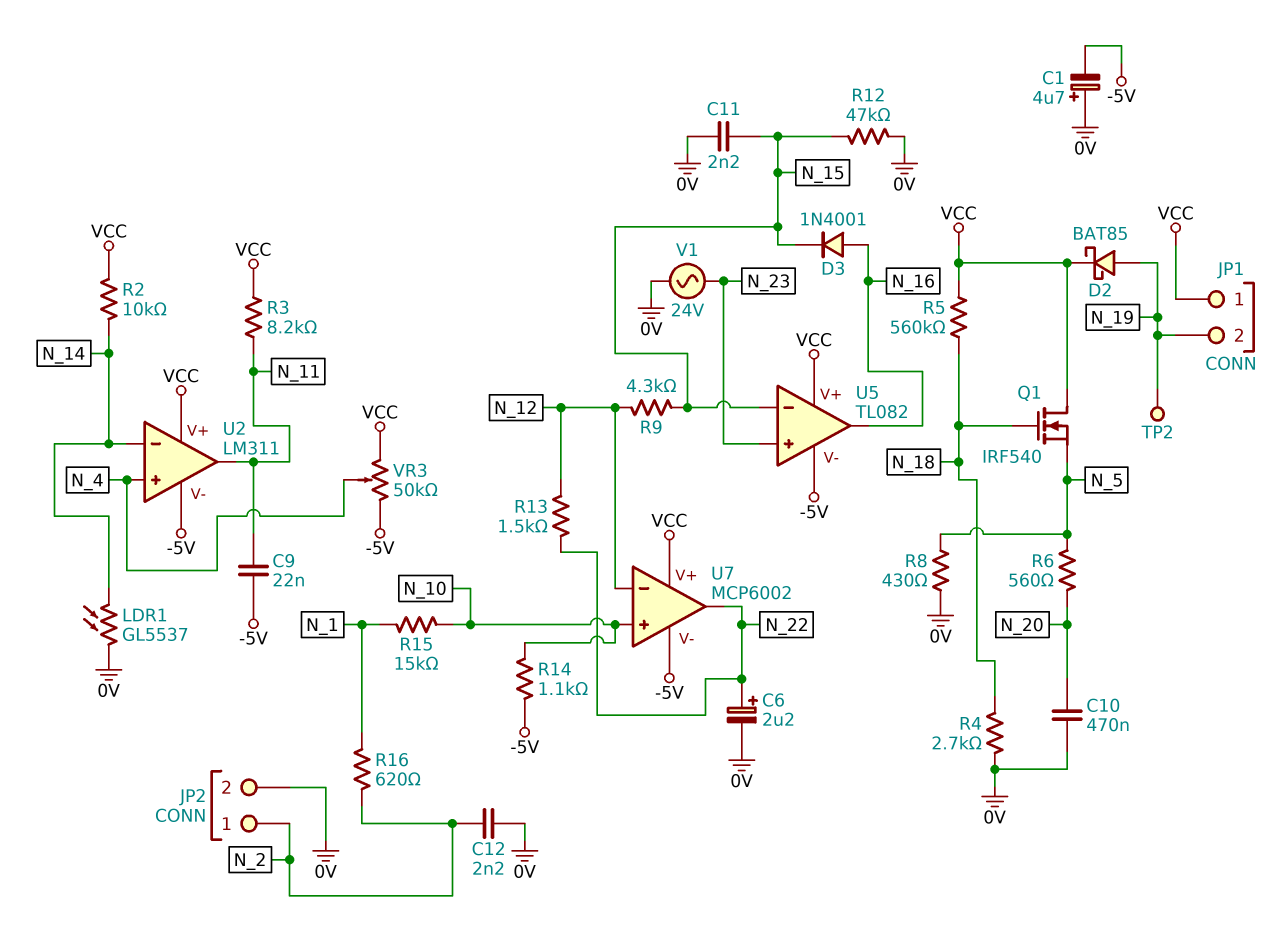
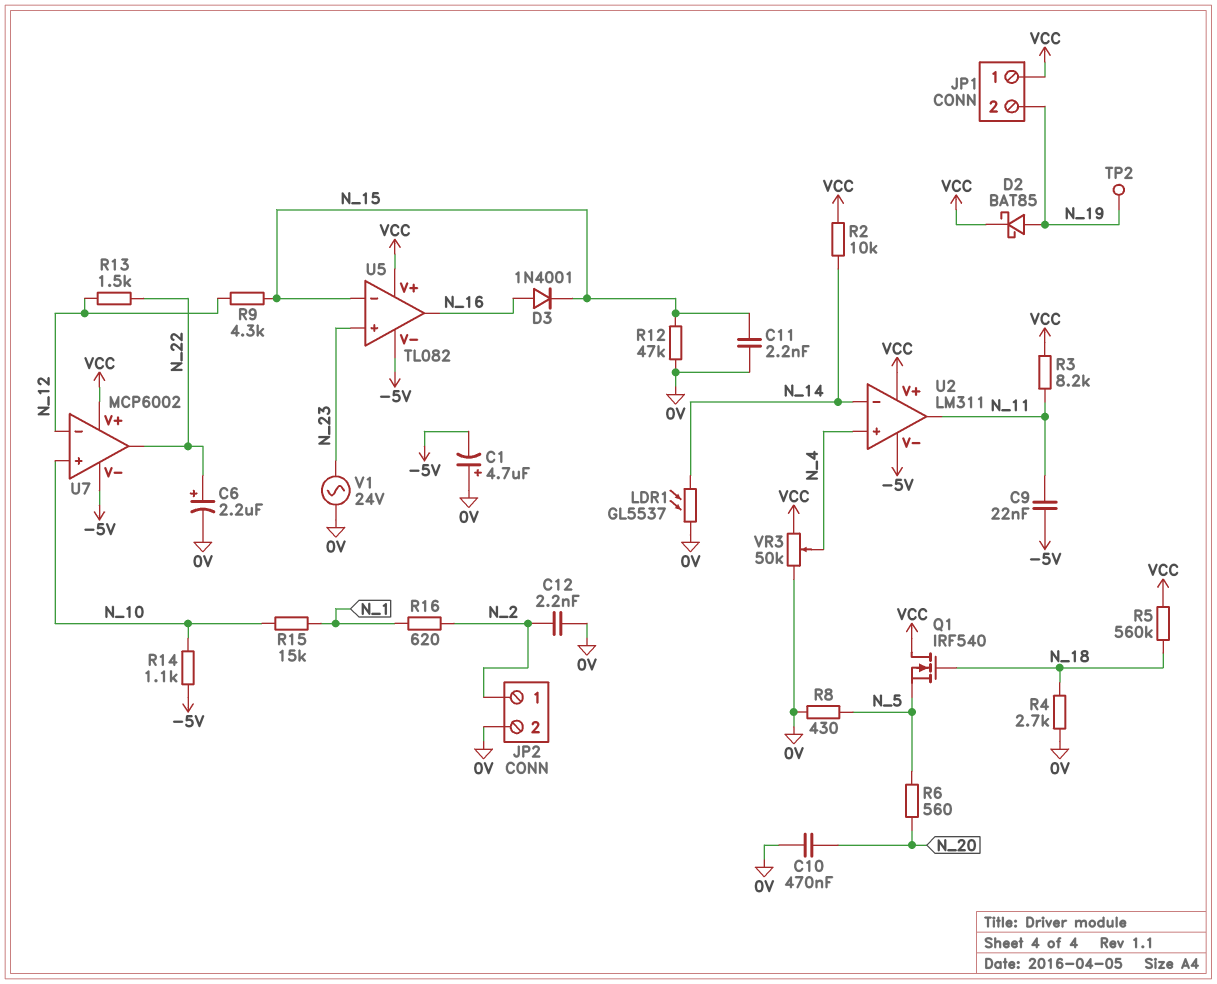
VR3: 50k (-5V, VCC, wiper N_4) -> 50k (0V, VCC, wiper N_4)

